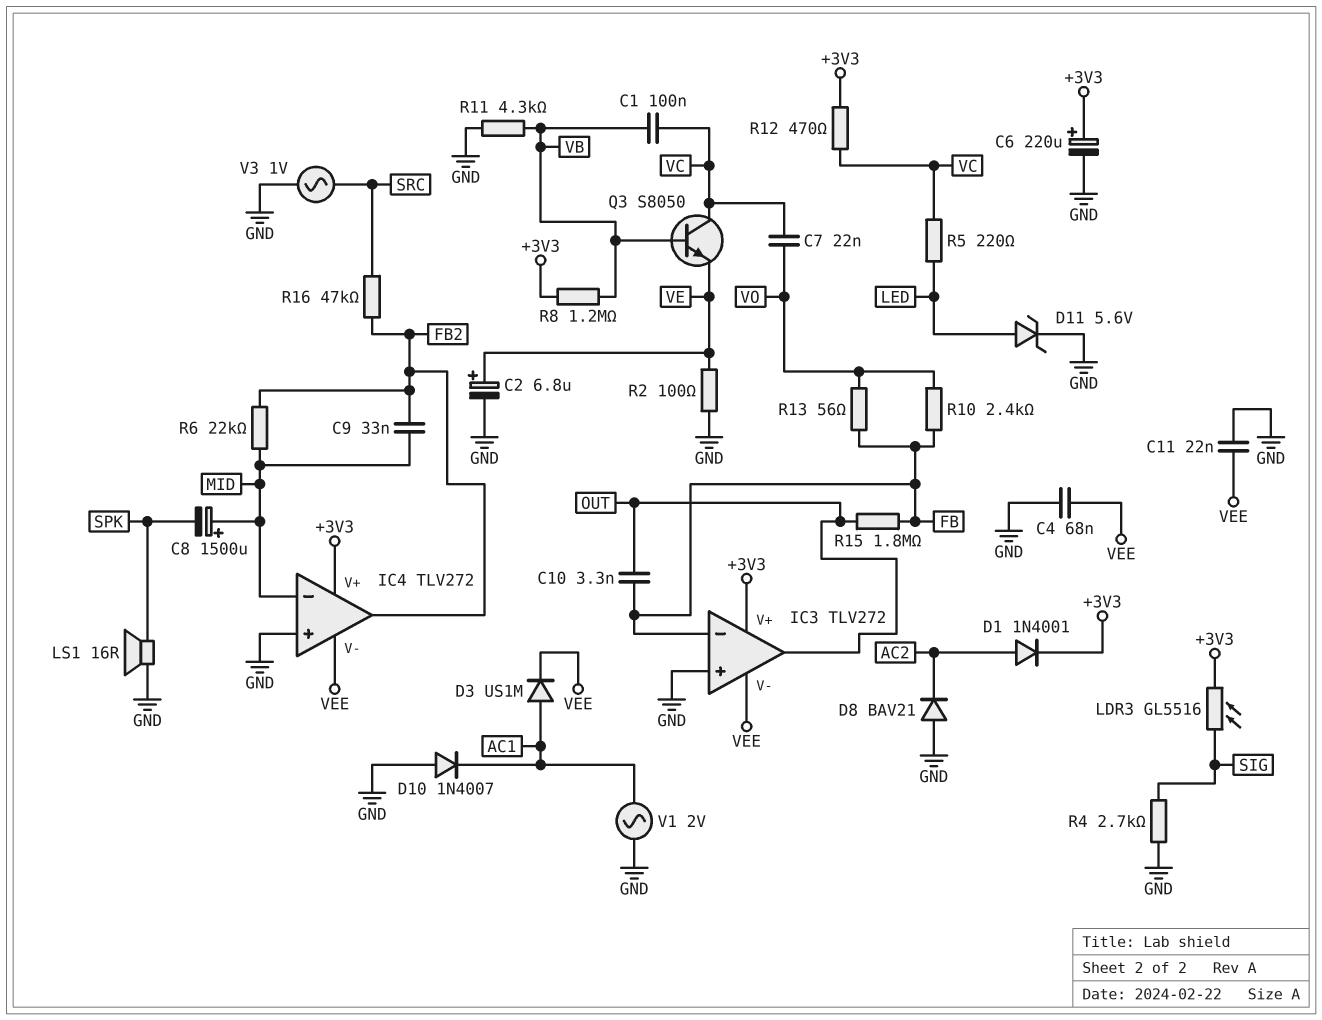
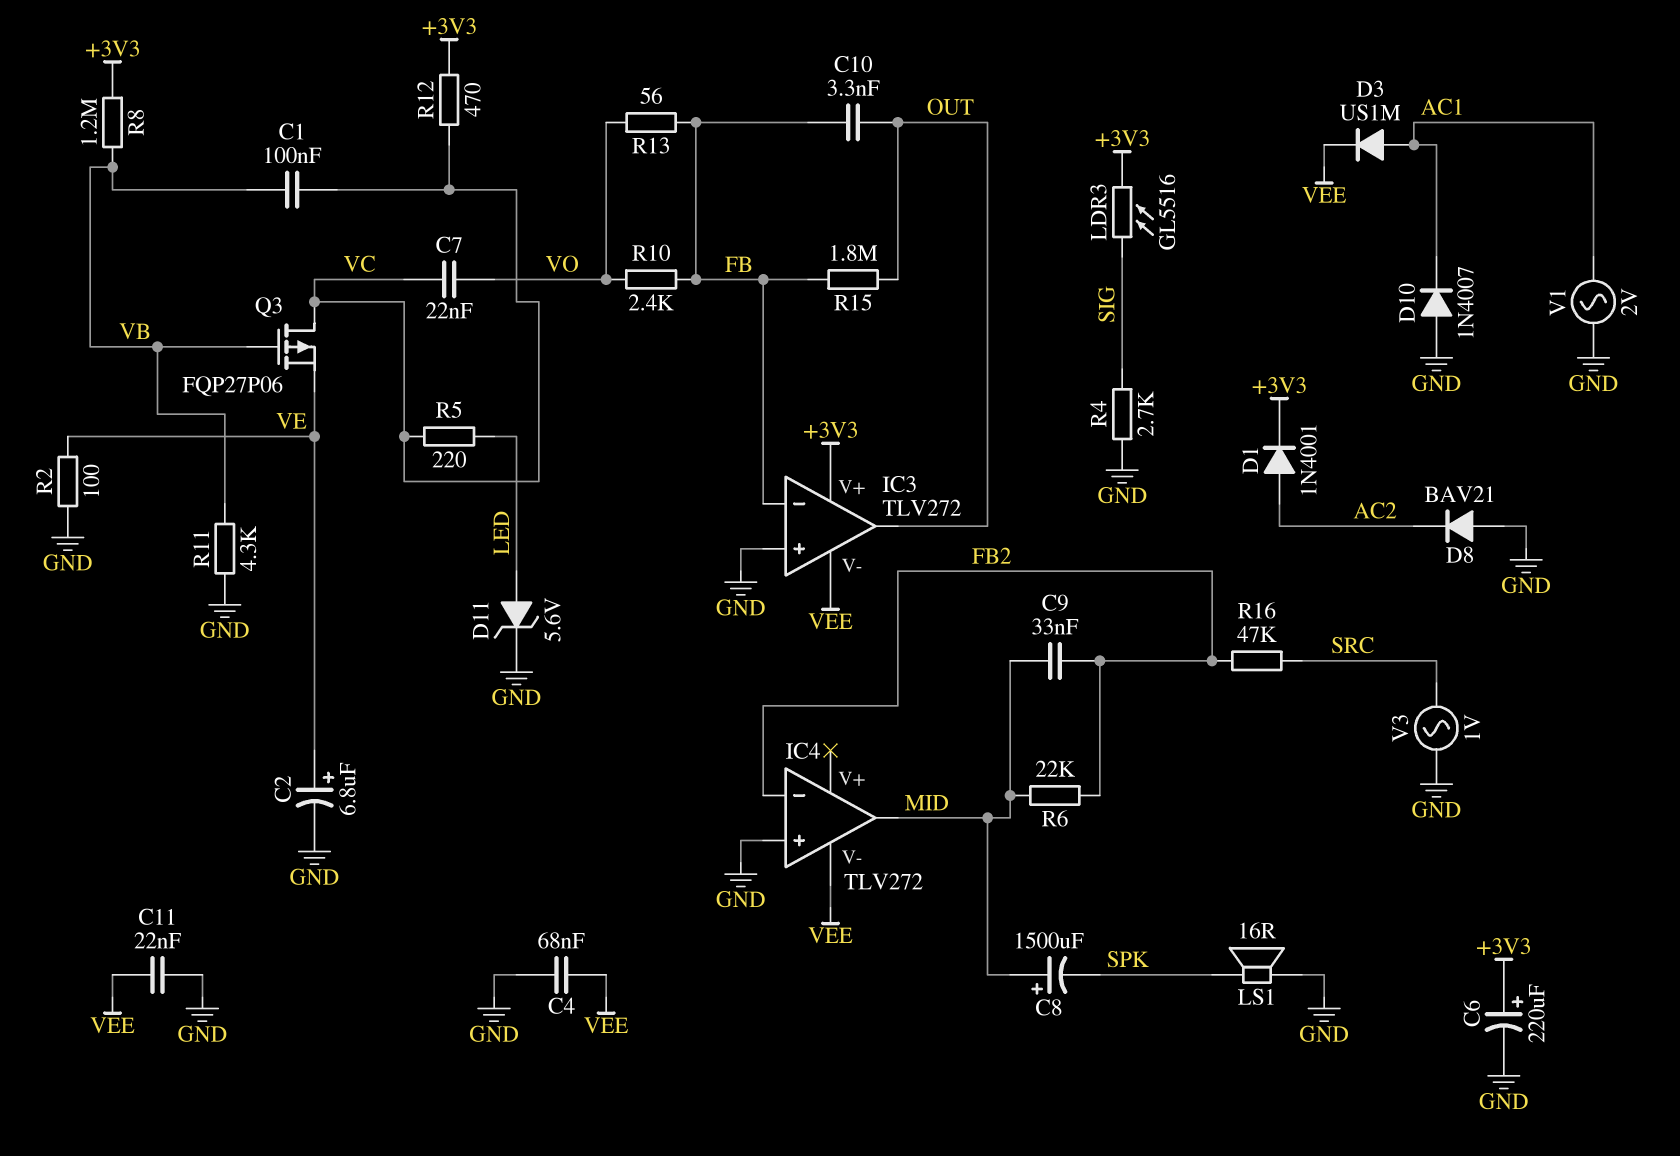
IC4 pin V+: +3V3 -> none
IC4 pin in-: MID -> FB2
IC4 pin out: FB2 -> MID
Q3: NPN S8050 (B VB, C VC, E VE) -> PMOS FQP27P06 (G VB, D VC, S VE)

